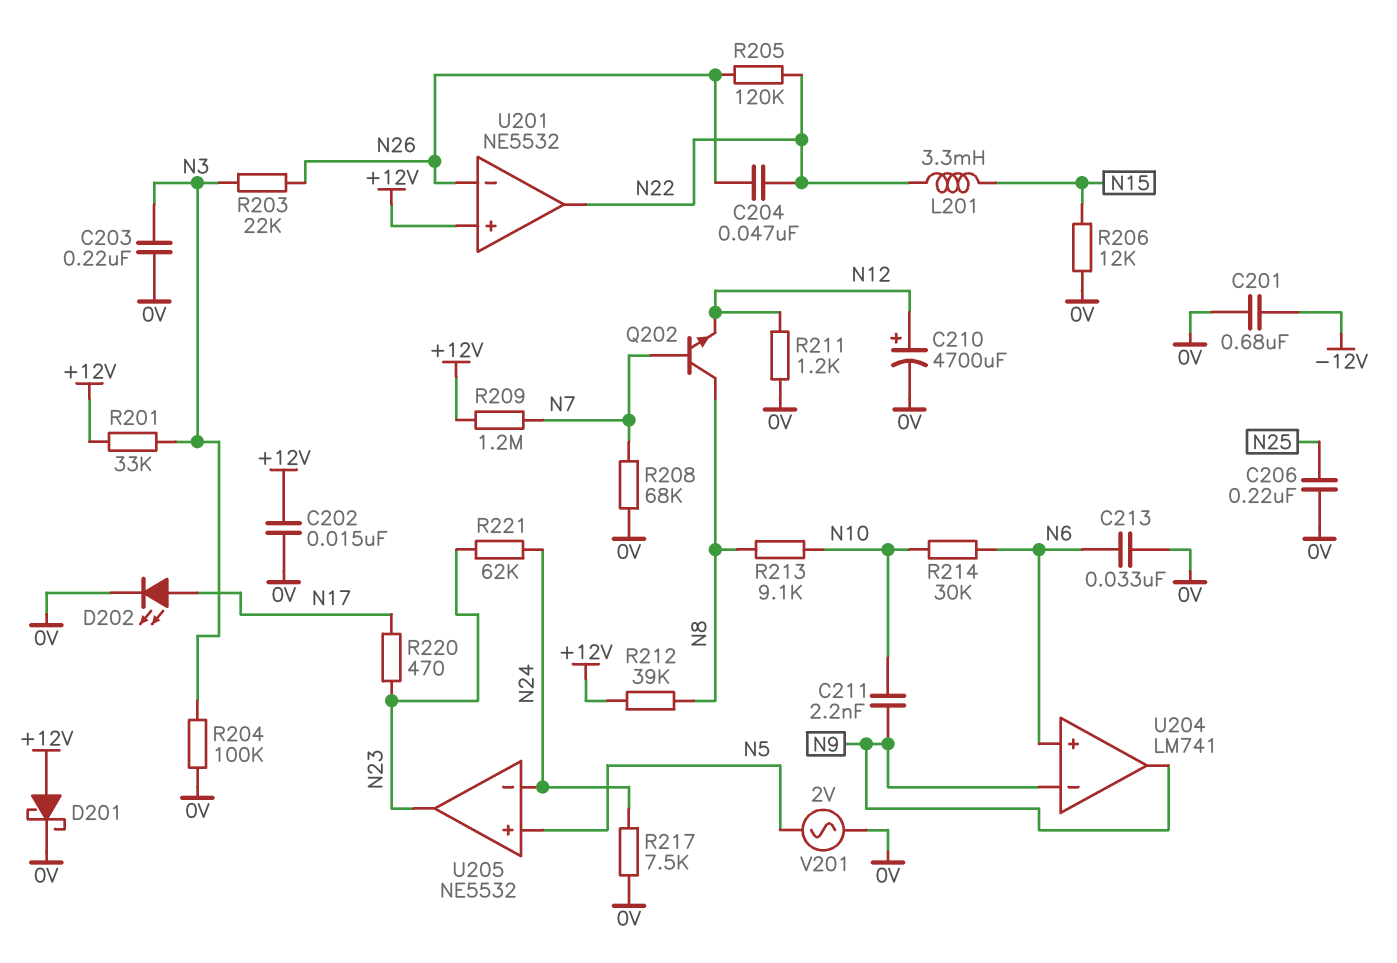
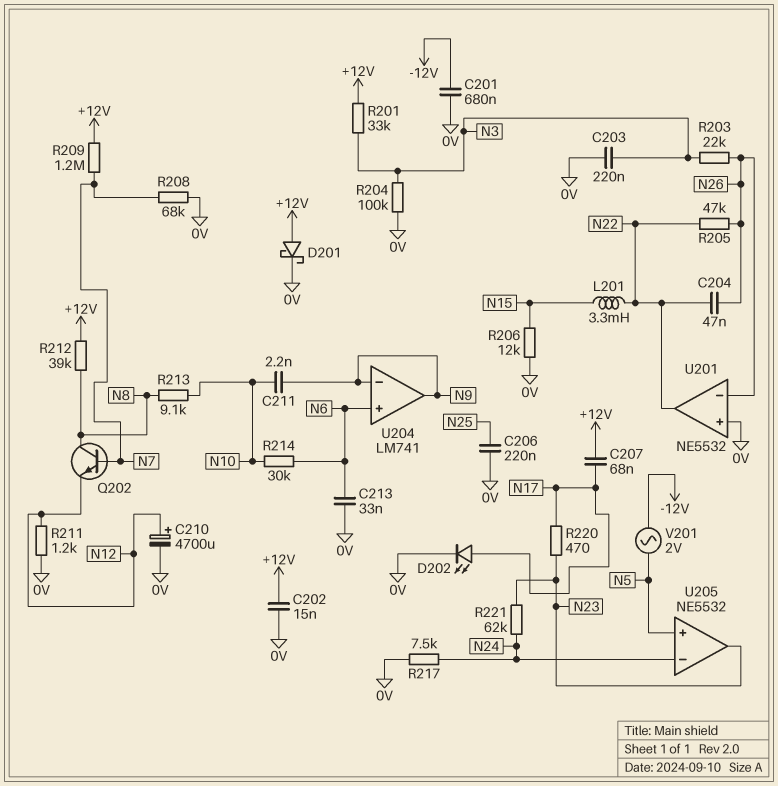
C207: none -> 68nF (+12V, N17)
R205: 120k (N22, N26) -> 47k (N22, N26)
U201 pin in+: +12V -> 0V
V201: AC 2V (0V, N5) -> AC 2V (-12V, N5)

